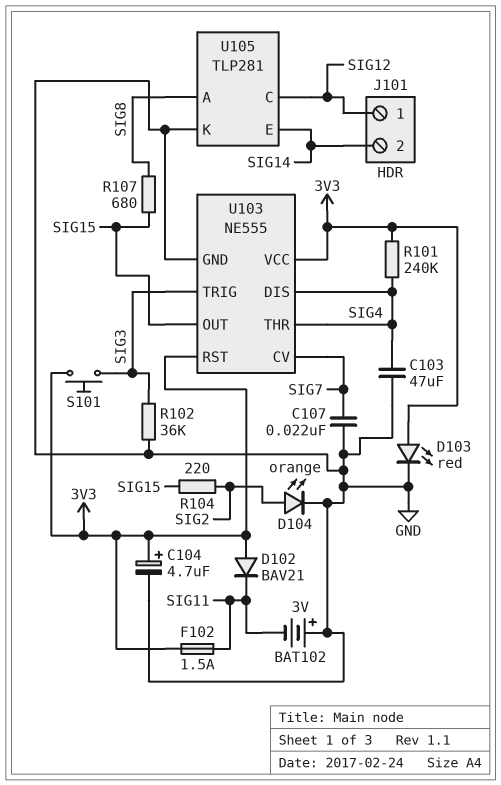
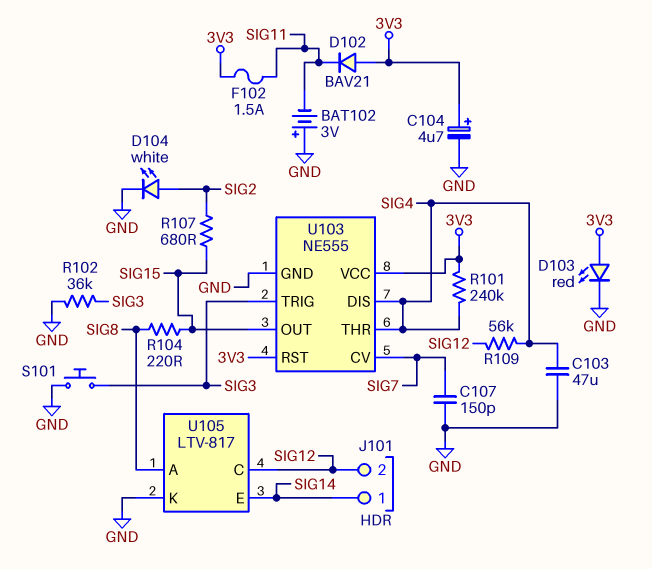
C107: 22nF (GND, SIG7) -> 150pF (GND, SIG7)
D104: LED orange (A SIG2, K GND) -> LED white (A SIG2, K GND)
J101 pin 1: SIG12 -> SIG14
J101 pin 2: SIG14 -> SIG12
R104: 220 (SIG2, SIG15) -> 220 (SIG8, SIG15)
R107: 680 (SIG8, SIG15) -> 680 (SIG2, SIG15)
R109: none -> 56k (SIG4, SIG12)
S101: button (3V3, SIG3) -> button (GND, SIG3)
U105: TLP281 -> LTV-817

